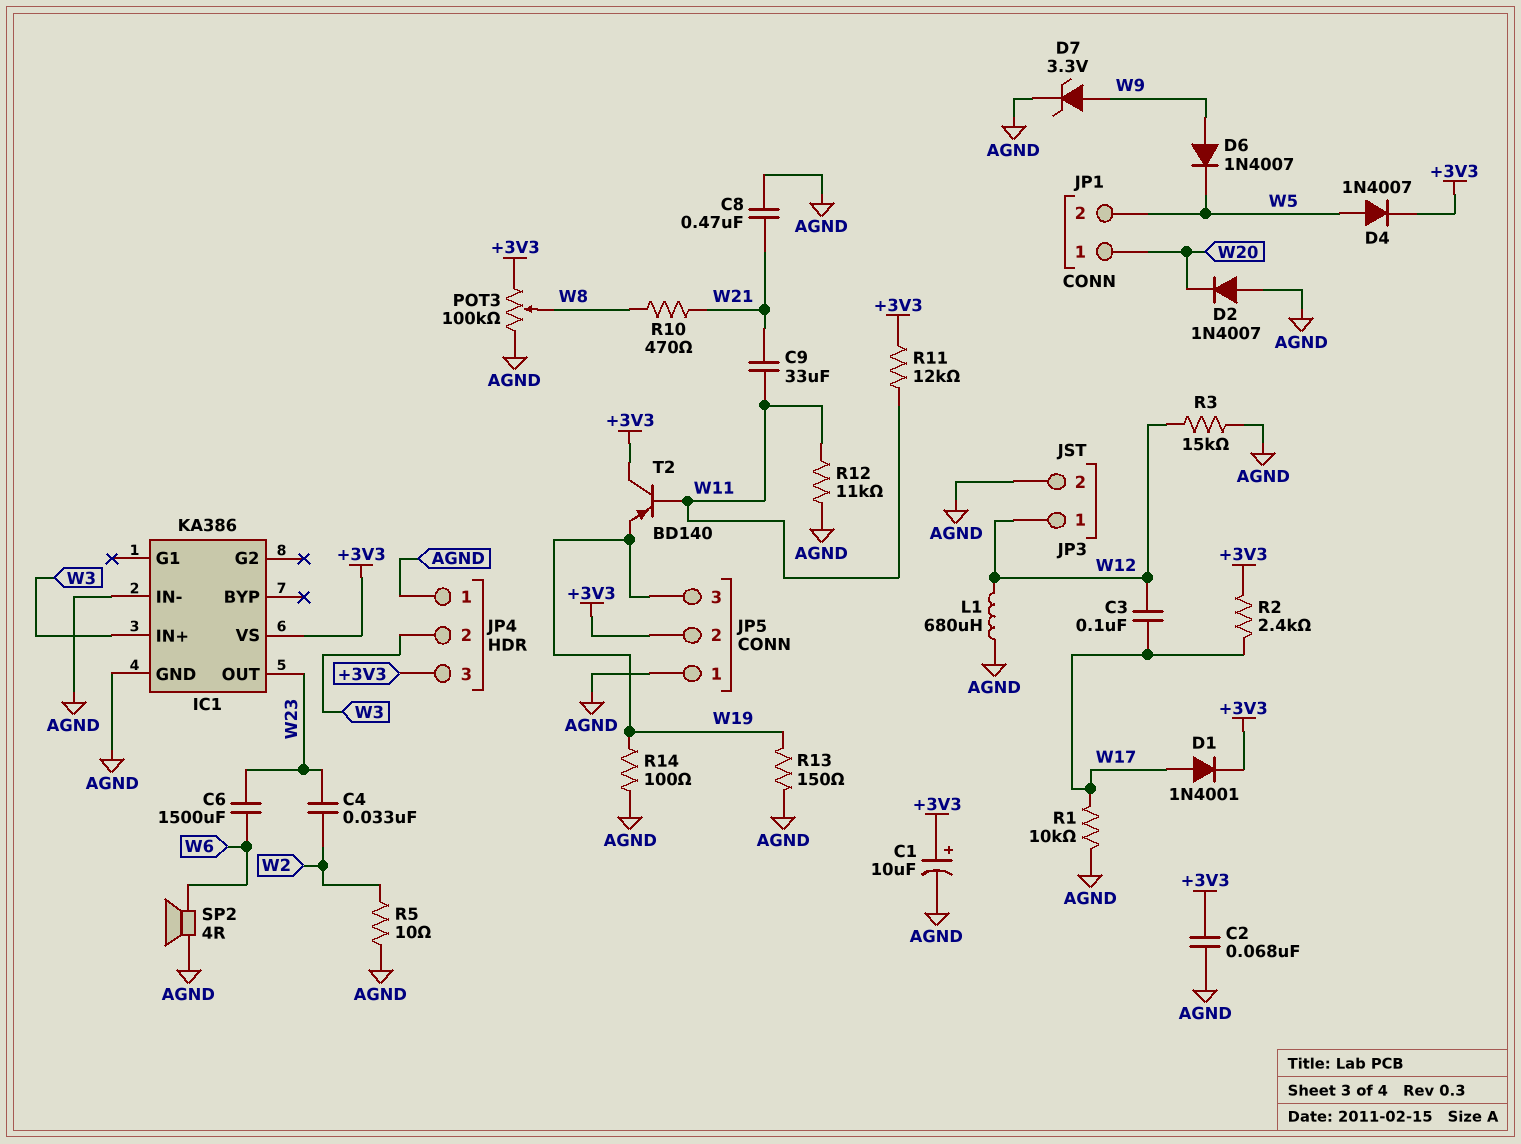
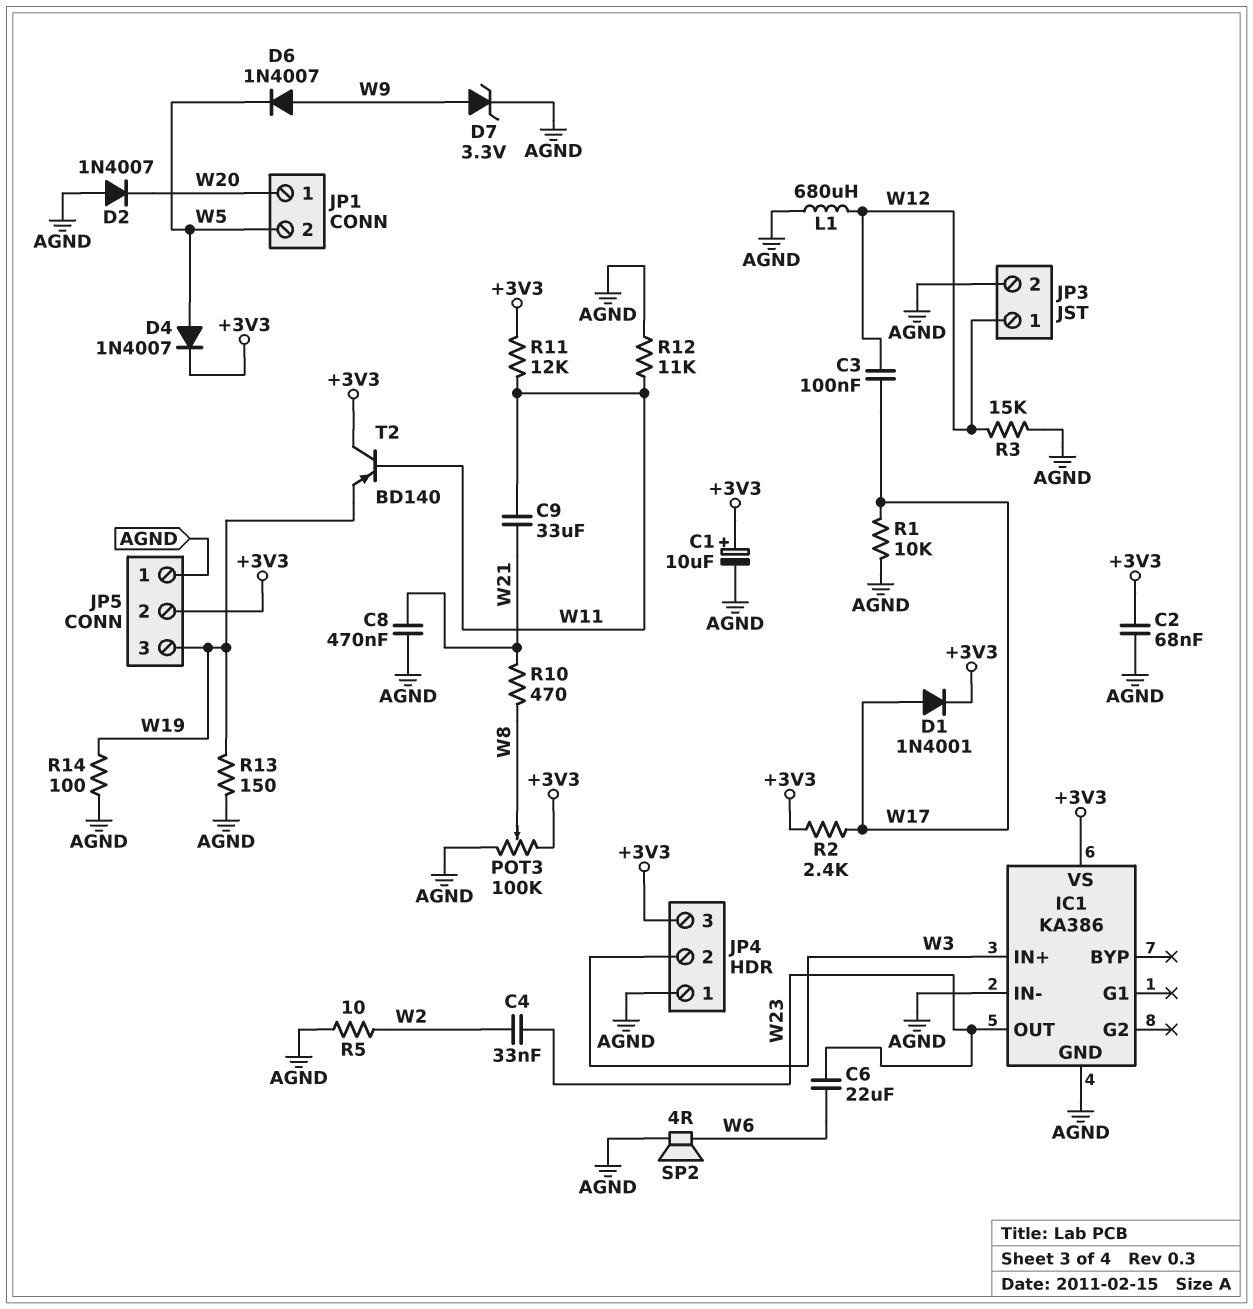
C6: 1500uF (W6, W23) -> 22uF (W6, W23)

